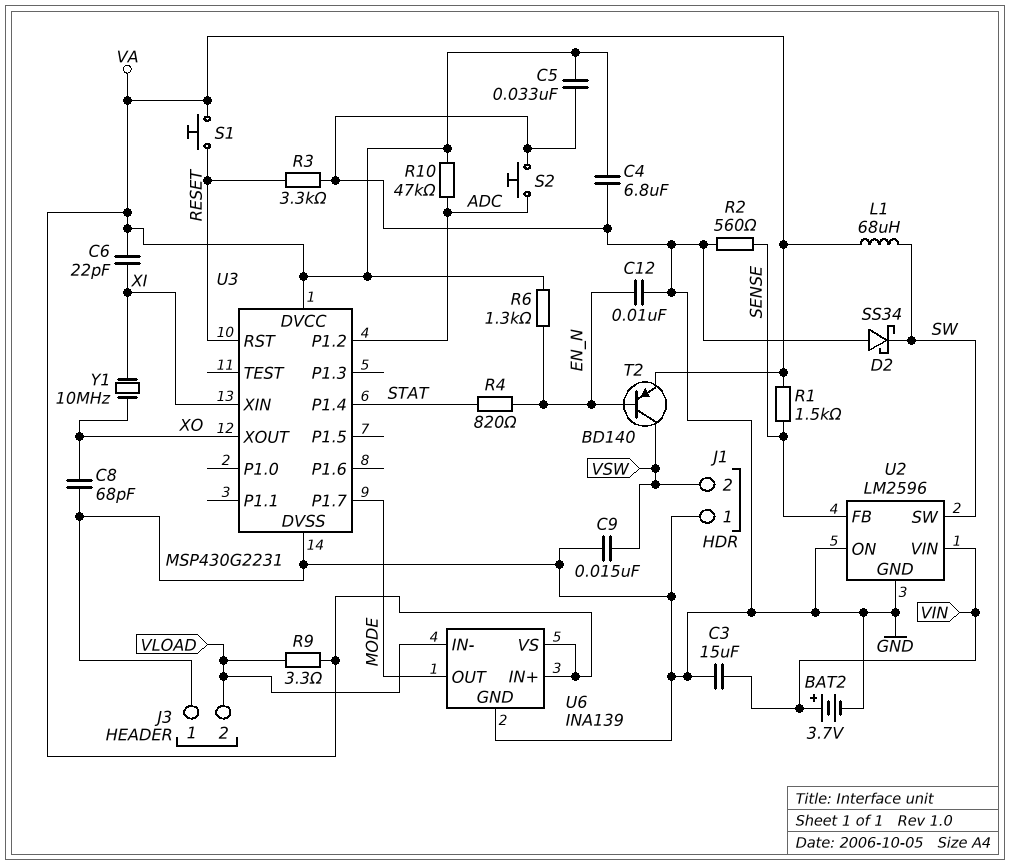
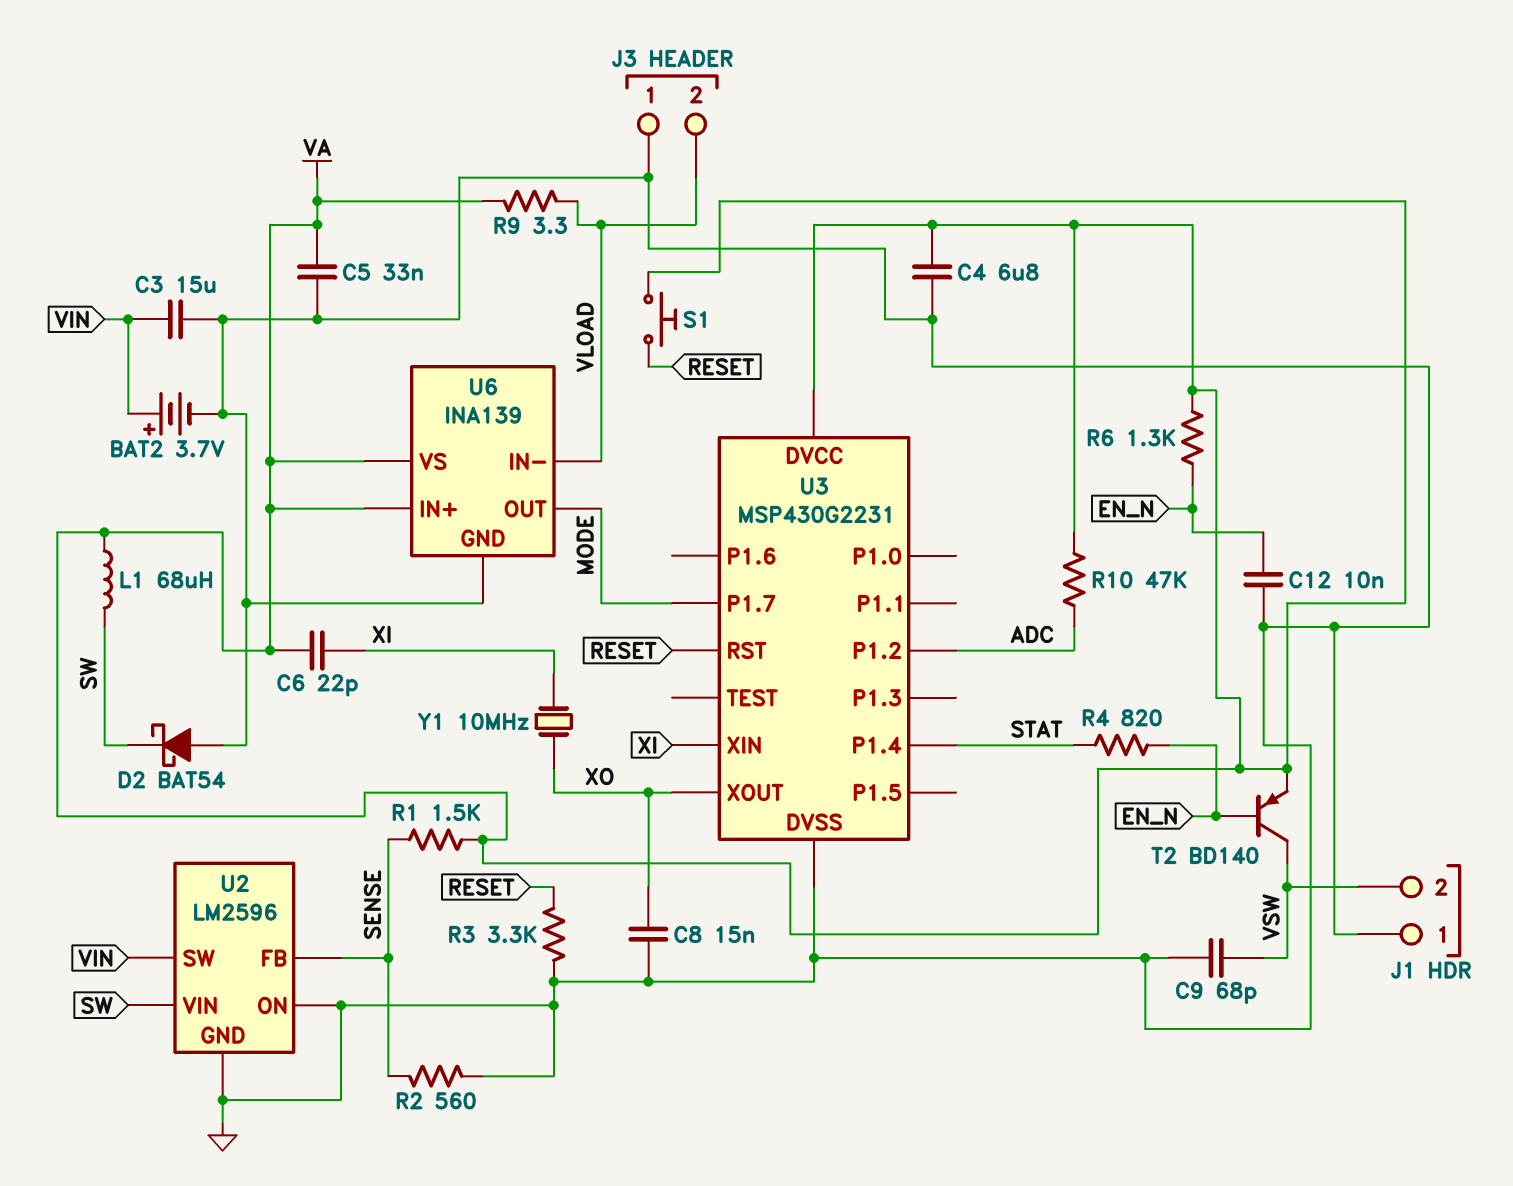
C8: 68pF (GND, XO) -> 15nF (GND, XO)
C9: 15nF (GND, VSW) -> 68pF (GND, VSW)
D2: schottky SS34 (A GND, K SW) -> schottky BAT54 (A GND, K SW)
S2: button (ADC, GND) -> none
U2 pin SW: SW -> VIN
U2 pin VIN: VIN -> SW

